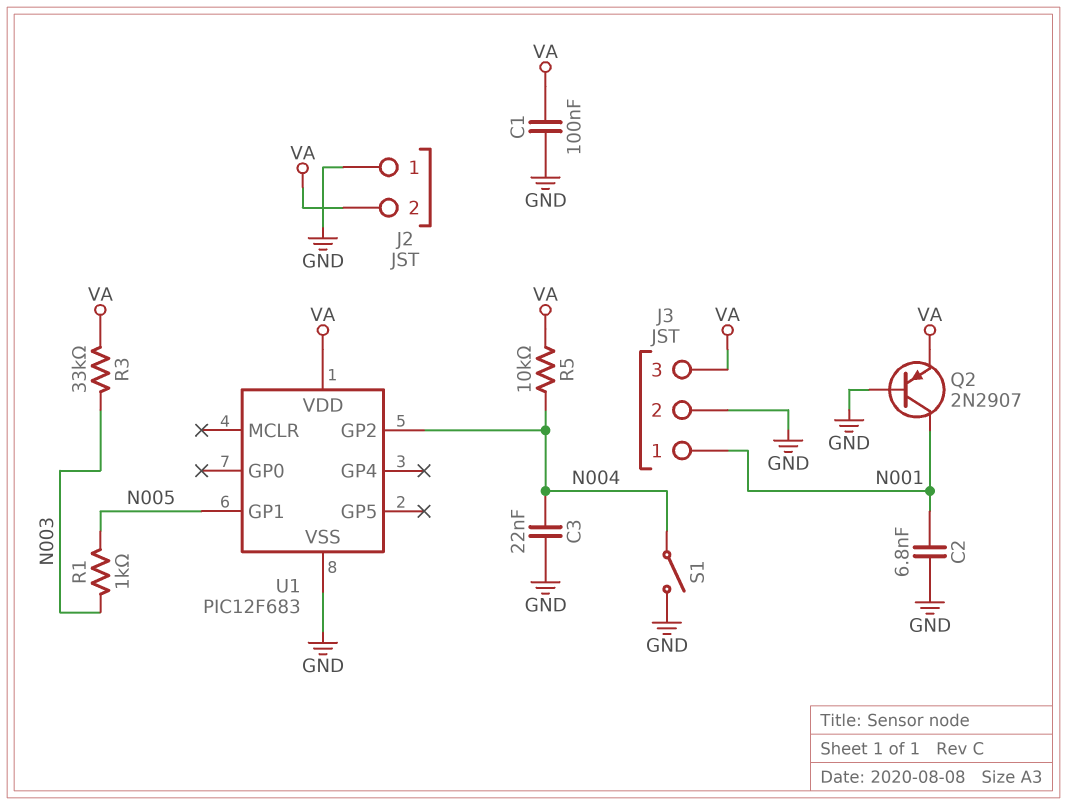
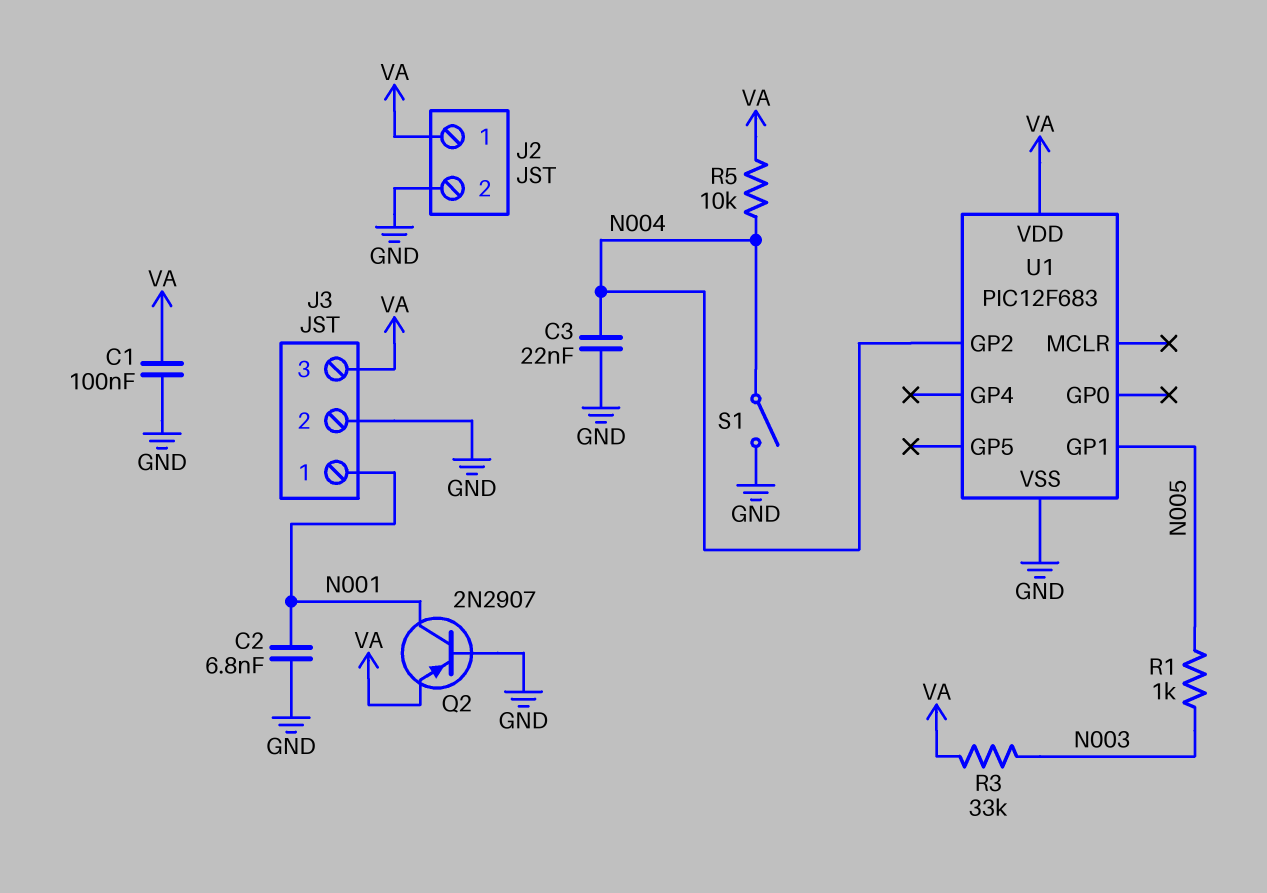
J2 pin 1: GND -> VA
J2 pin 2: VA -> GND

